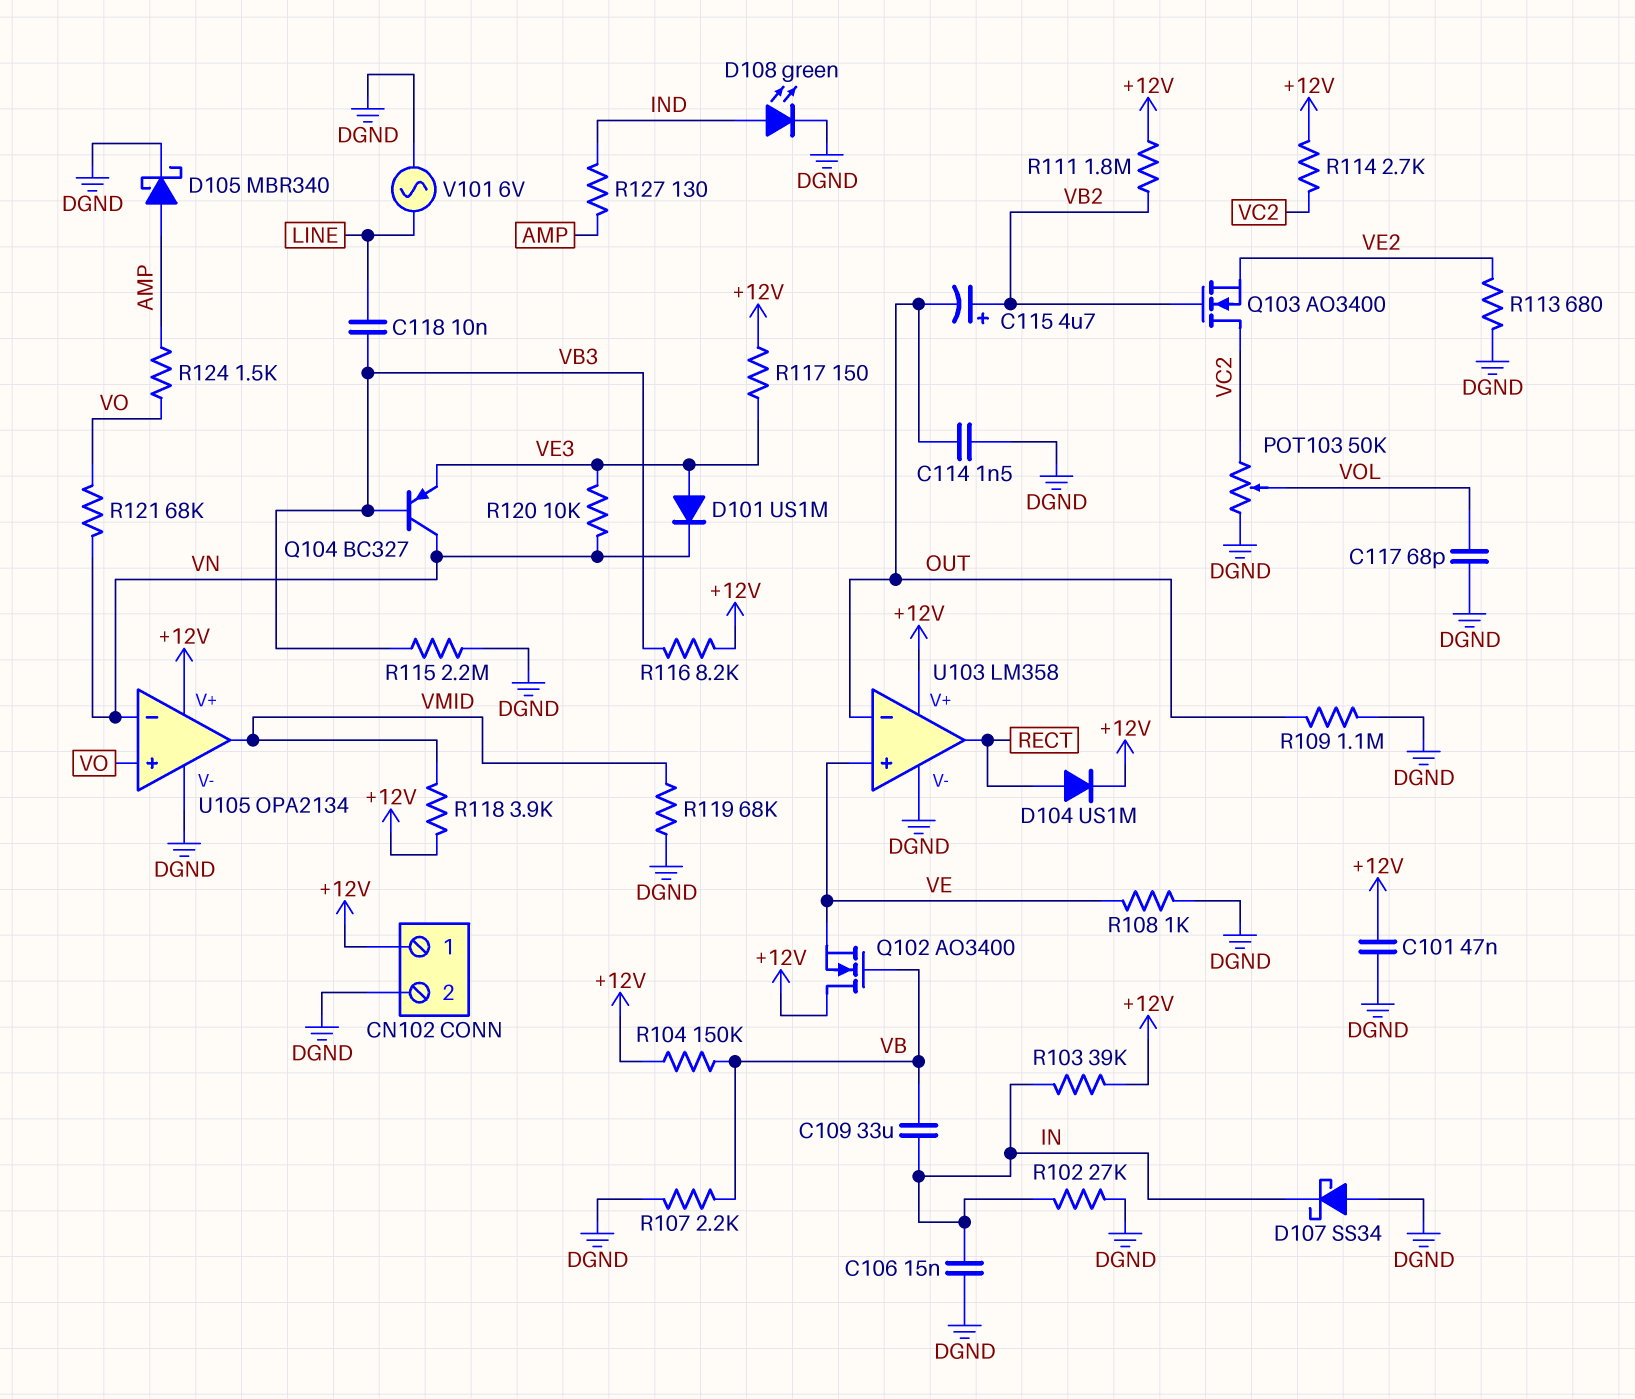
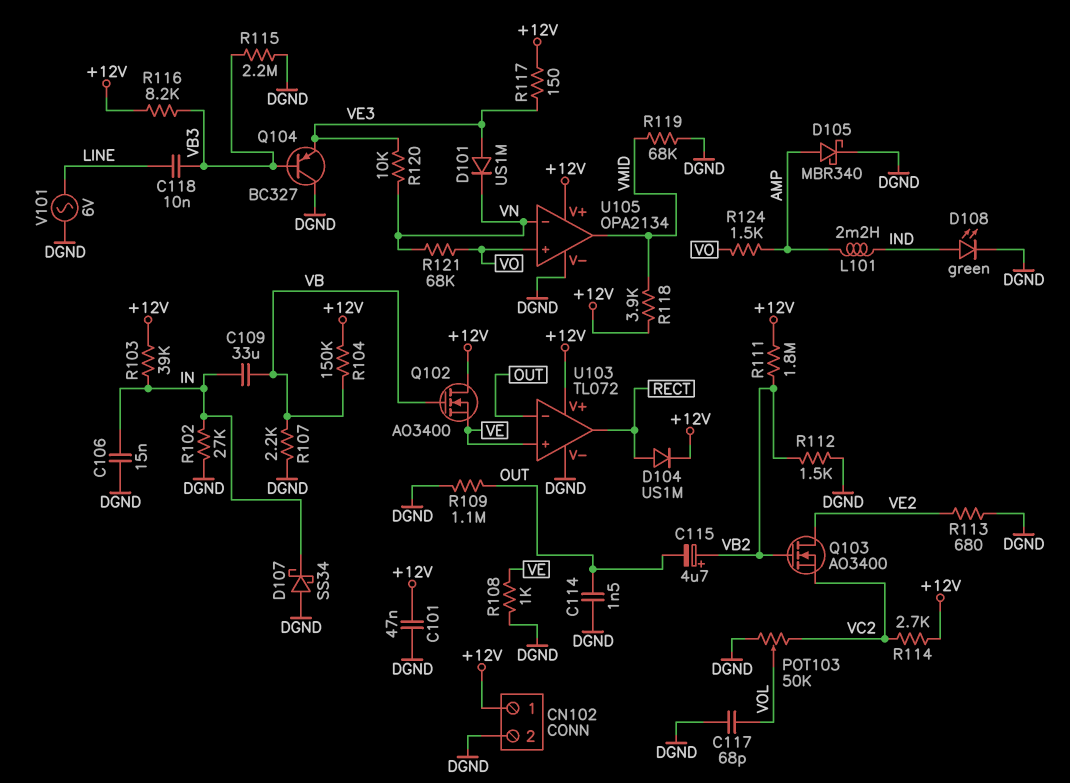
L101: none -> 2.2mH (AMP, IND)
Q103: NMOS AO3400 (G VB2, D VC2, S VE2) -> NMOS AO3400 (G VB2, D VE2, S VC2)
Q104: PNP BC327 (B VB3, C VN, E VE3) -> PNP BC327 (B VB3, C DGND, E VE3)
R112: none -> 1.5k (DGND, VB2)
R127: 130 (AMP, IND) -> none
U103: LM358 -> TL072

